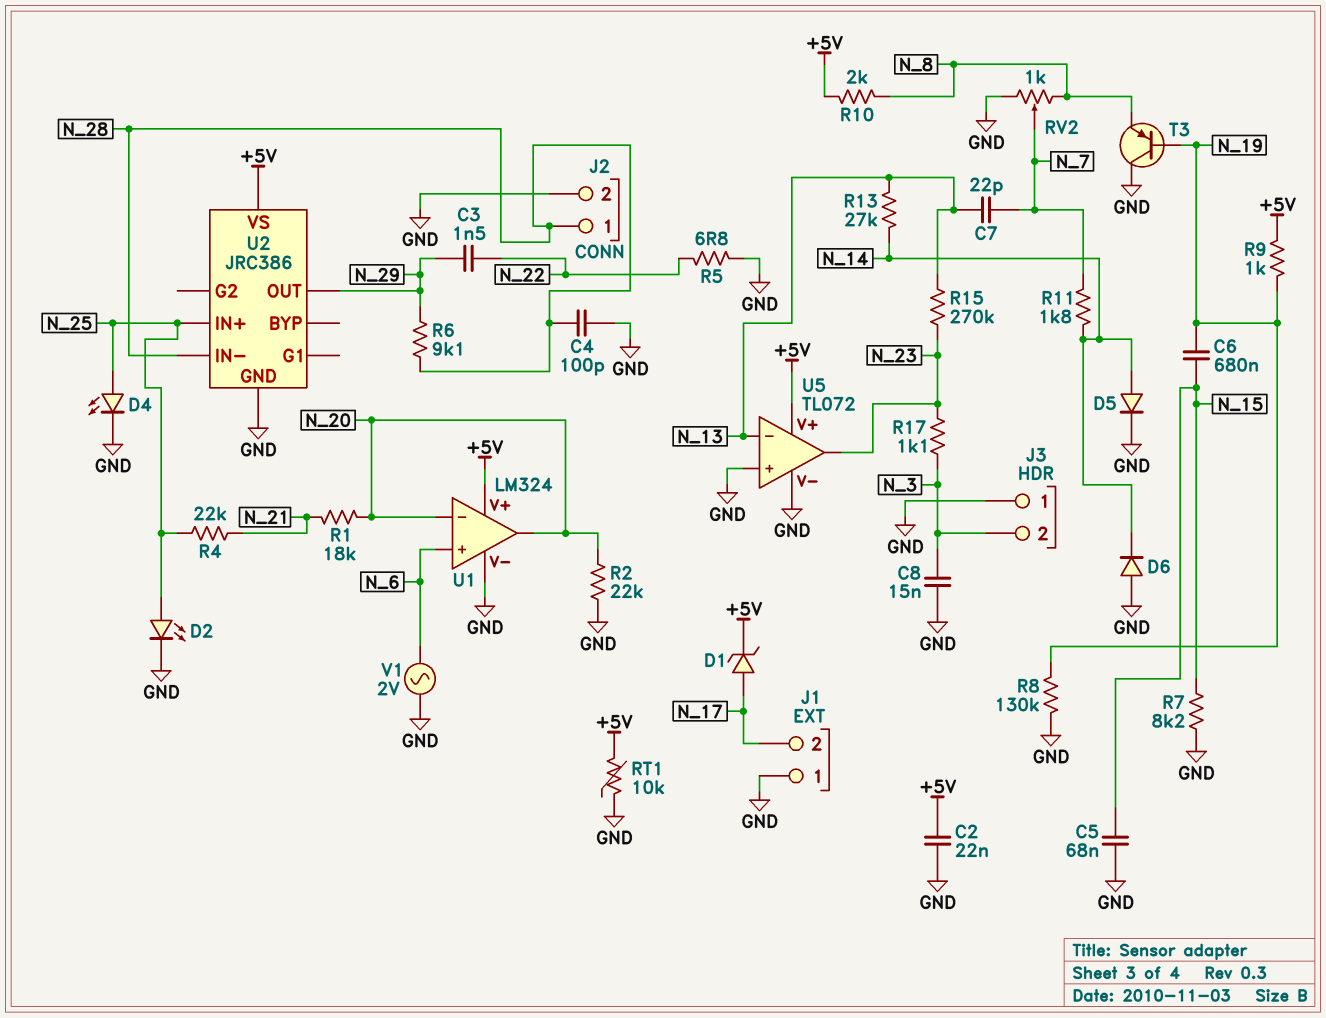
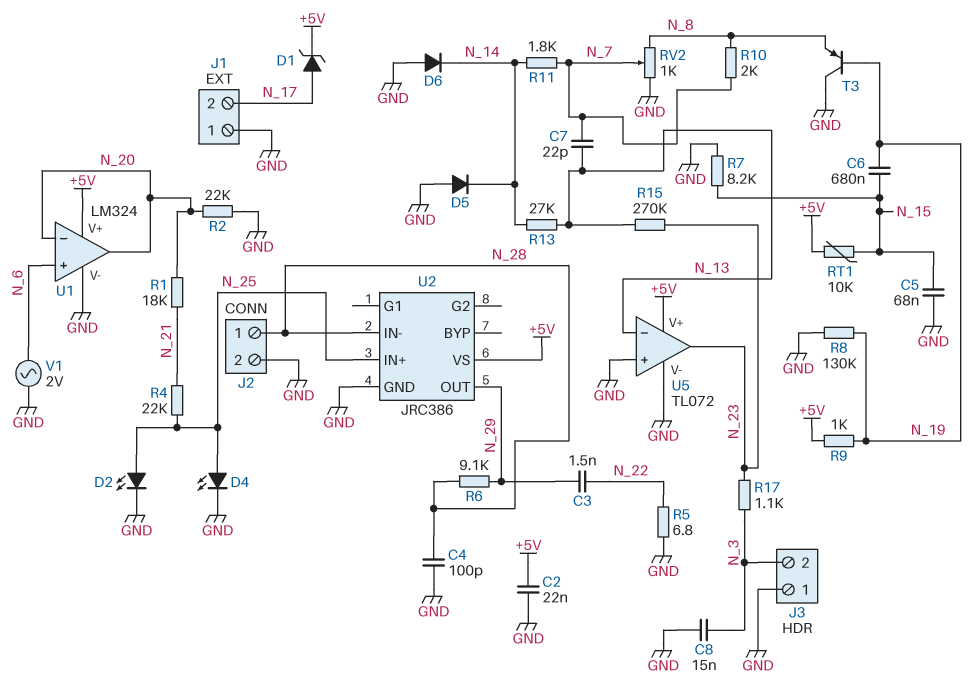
D5: diode (A N_14, K GND) -> diode (A GND, K N_14)
R10: 2k (+5V, N_8) -> 2k (N_7, N_8)
RT1: 10k (+5V, GND) -> 10k (+5V, N_15)

